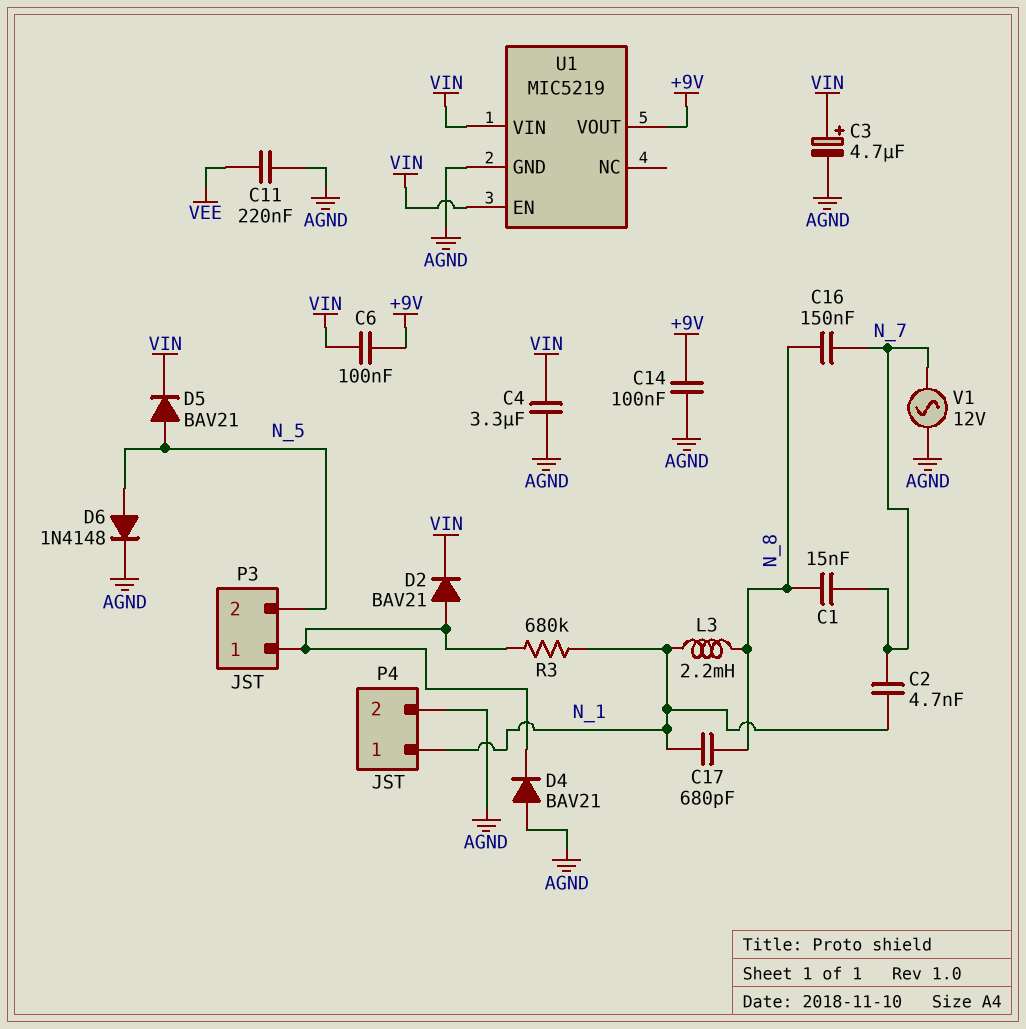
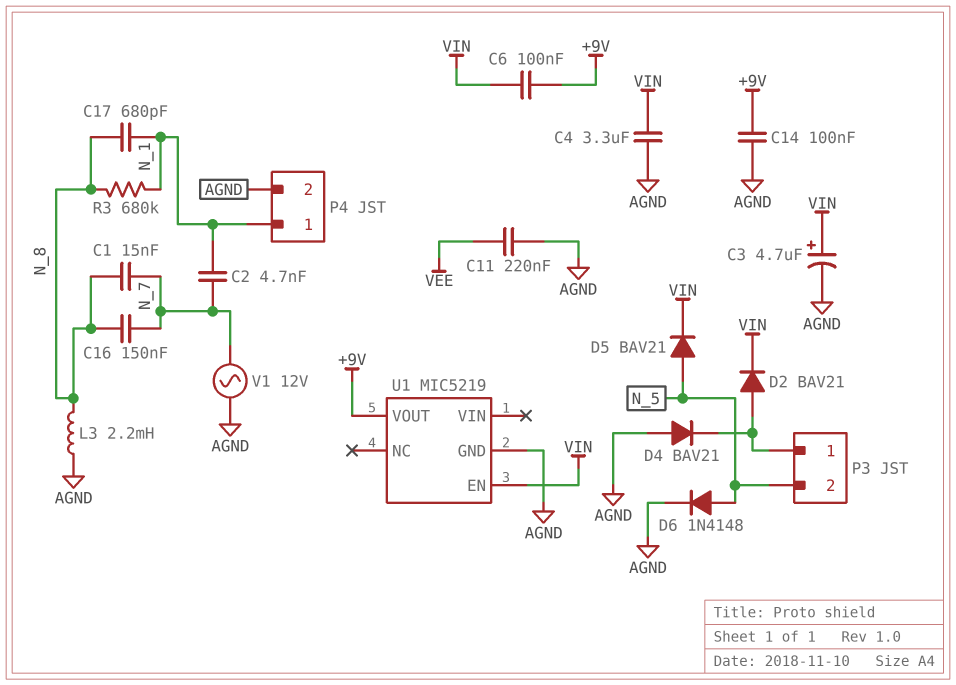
L3: 2.2mH (N_1, N_8) -> 2.2mH (AGND, N_8)
R3: 680k (N_1, P3/1) -> 680k (N_1, N_8)
U1 pin VIN: VIN -> none

